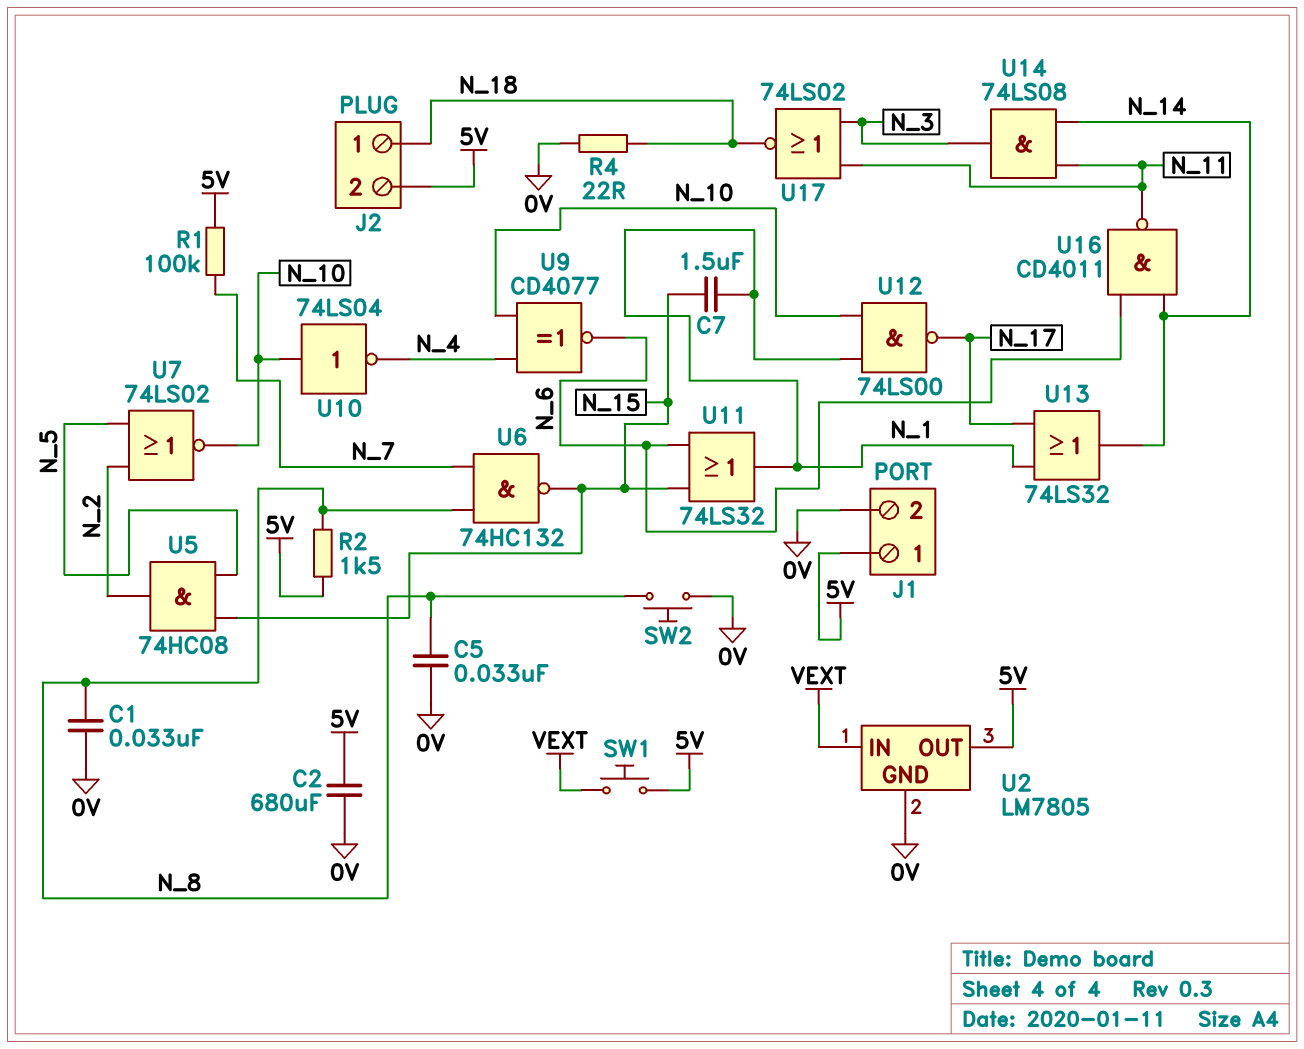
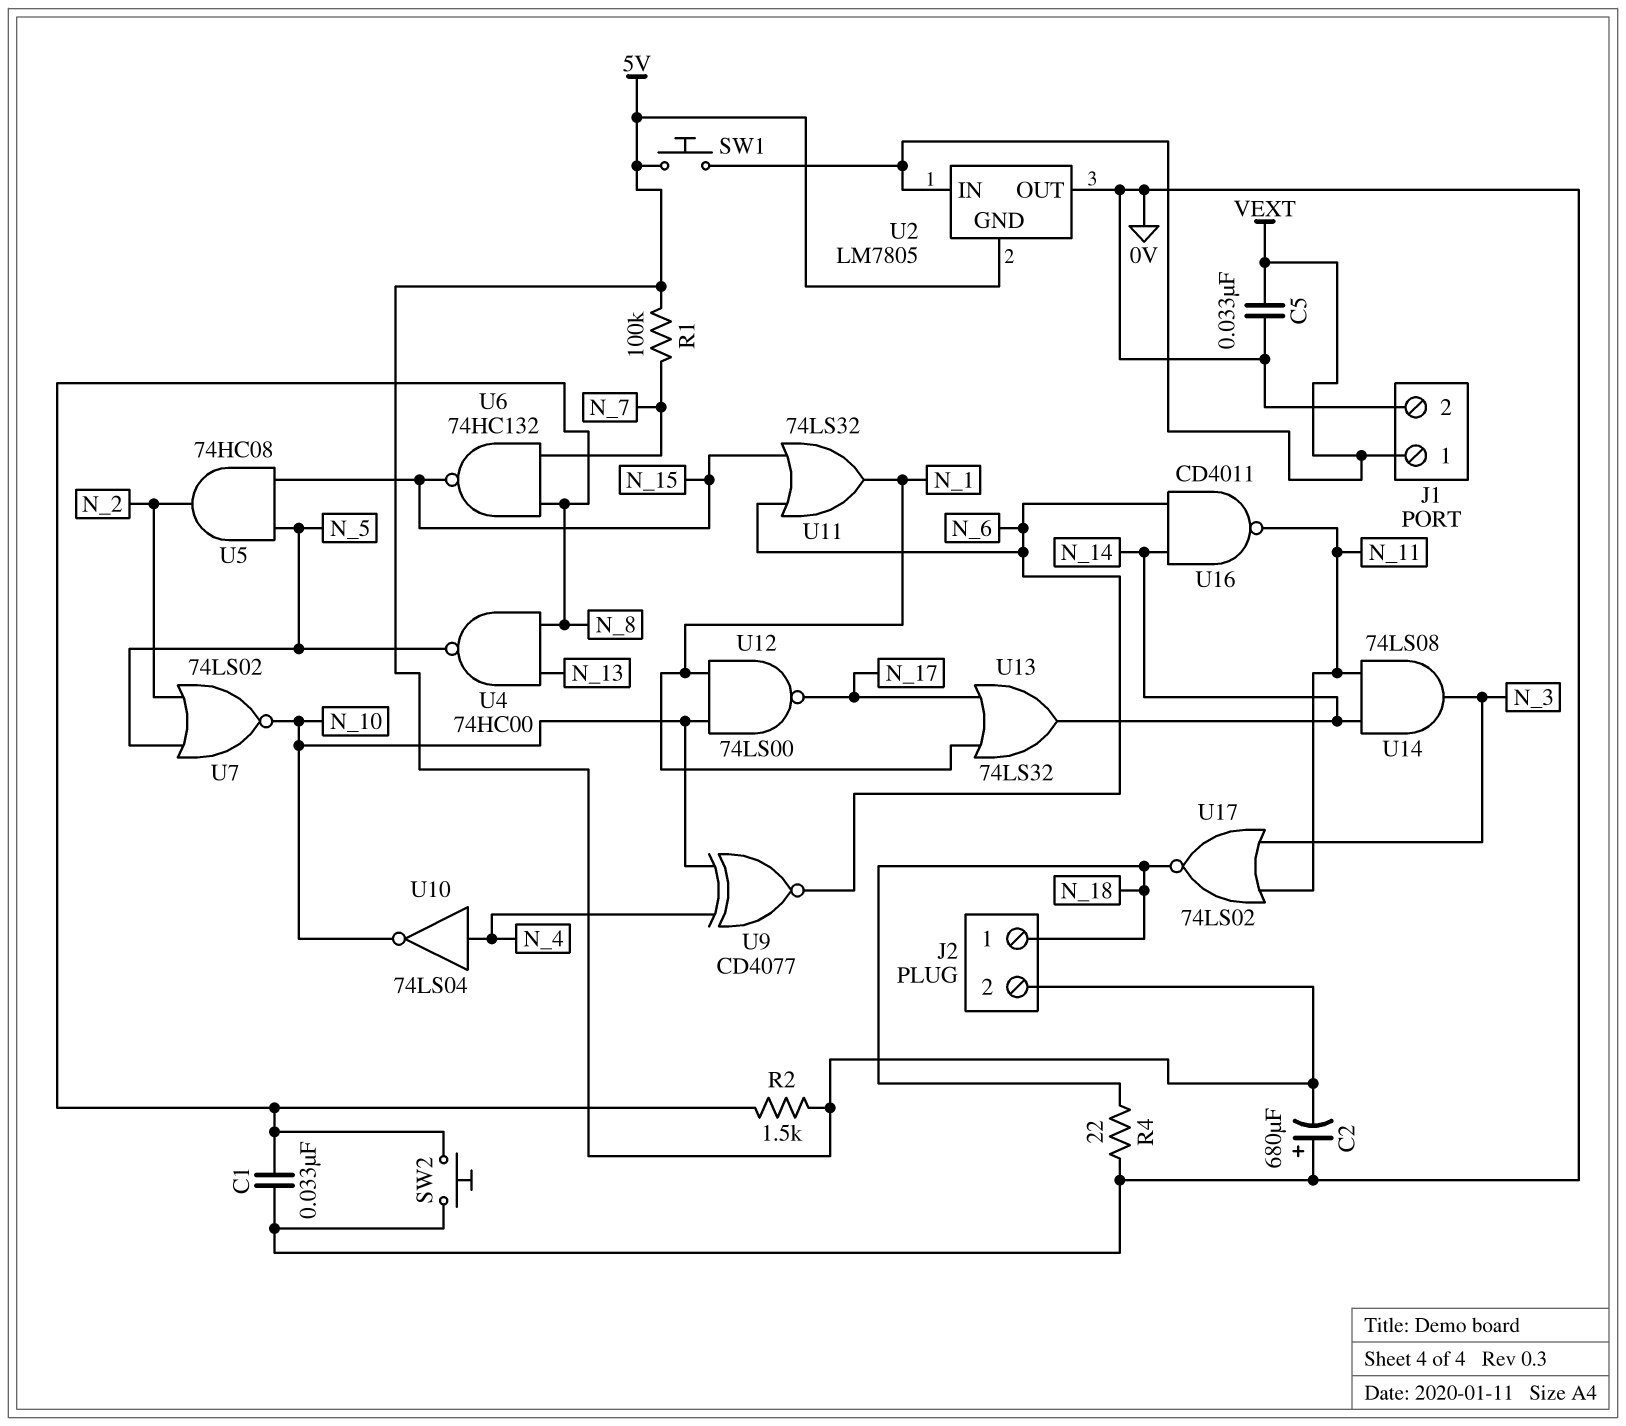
C2: 680uF (0V, 5V) -> 680uF (plus 0V, minus 5V)
C5: 33nF (0V, N_8) -> 33nF (0V, VEXT)
C7: 1.5uF (N_1, N_15) -> none
J1 pin 1: 5V -> VEXT
U2 pin GND: 0V -> 5V
U2 pin OUT: 5V -> 0V
U4: none -> NAND 74HC00 (in N_8, in N_13, out N_5)
U10: NOT 74LS04 (in N_10, out N_4) -> NOT 74LS04 (in N_4, out N_10)

